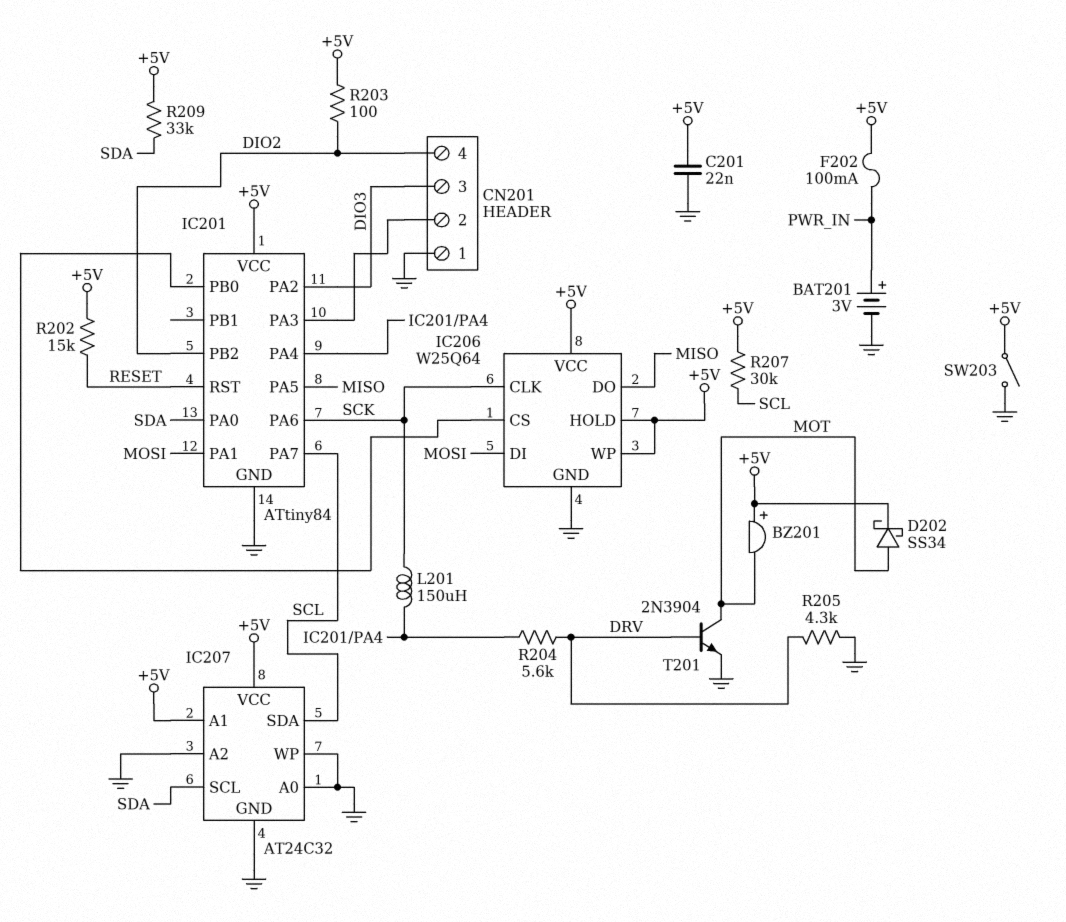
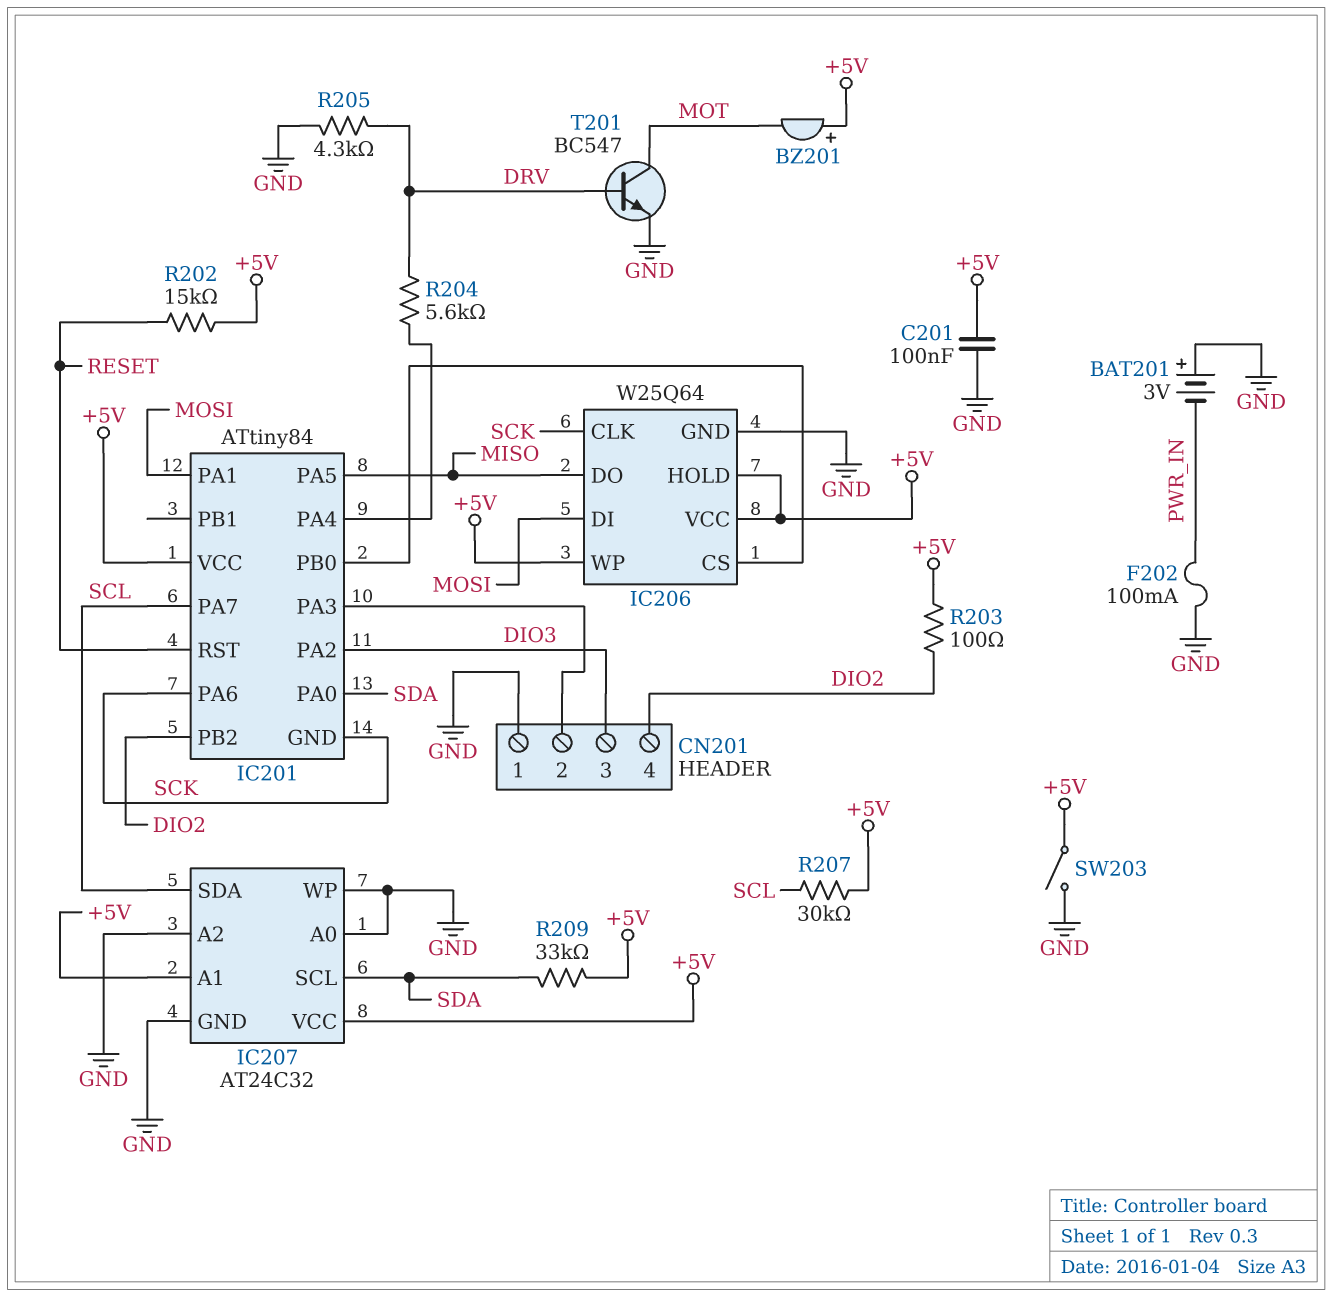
BAT201: 3V (plus PWR_IN, minus GND) -> 3V (plus GND, minus PWR_IN)
C201: 22nF (+5V, GND) -> 100nF (+5V, GND)
D202: schottky SS34 (A MOT, K +5V) -> none
F202: 100mA (+5V, PWR_IN) -> 100mA (GND, PWR_IN)
IC201 pin GND: GND -> SCK
L201: 150uH (IC201/PA4, SCK) -> none
T201: NPN 2N3904 (B DRV, C MOT, E GND) -> NPN BC547 (B DRV, C MOT, E GND)

